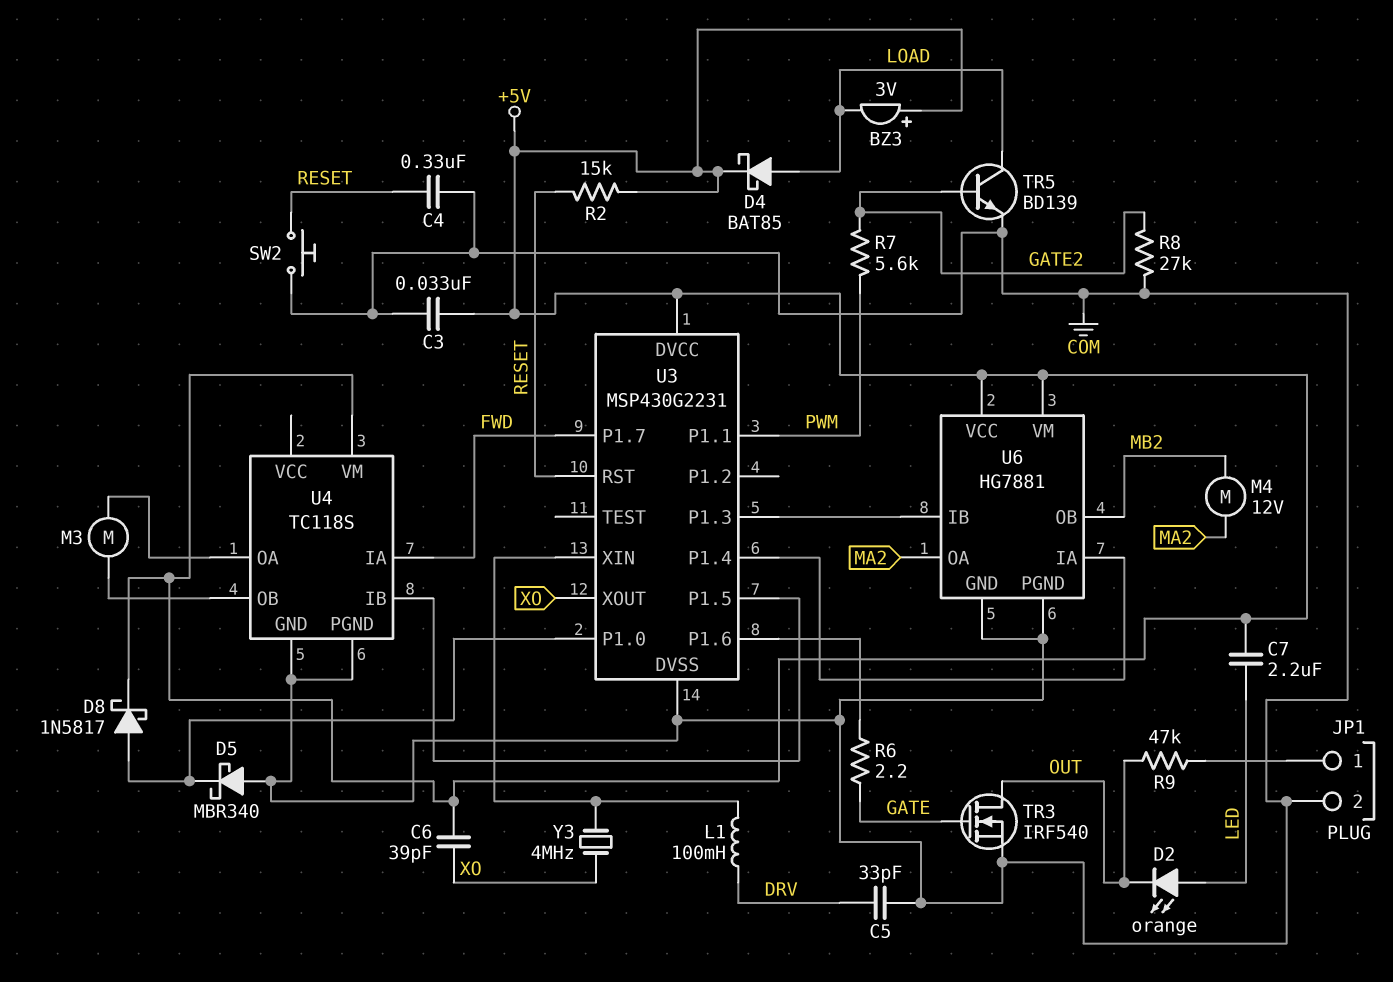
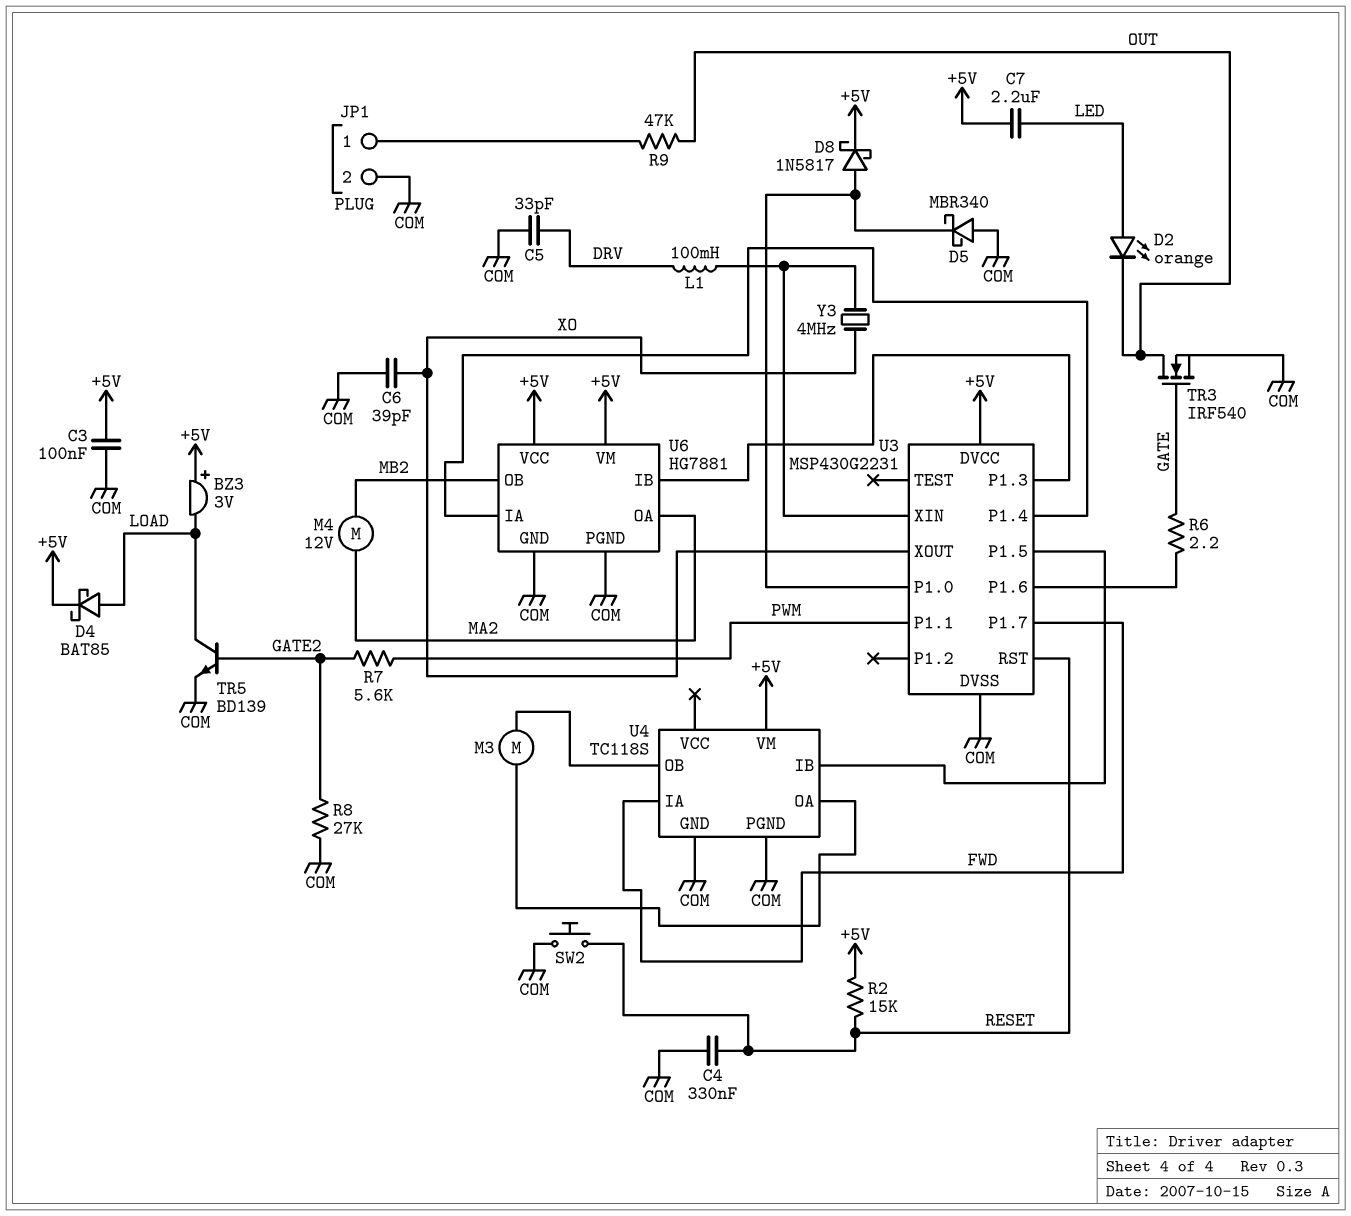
C3: 33nF (+5V, COM) -> 100nF (+5V, COM)
C6: 39pF (+5V, XO) -> 39pF (COM, XO)

